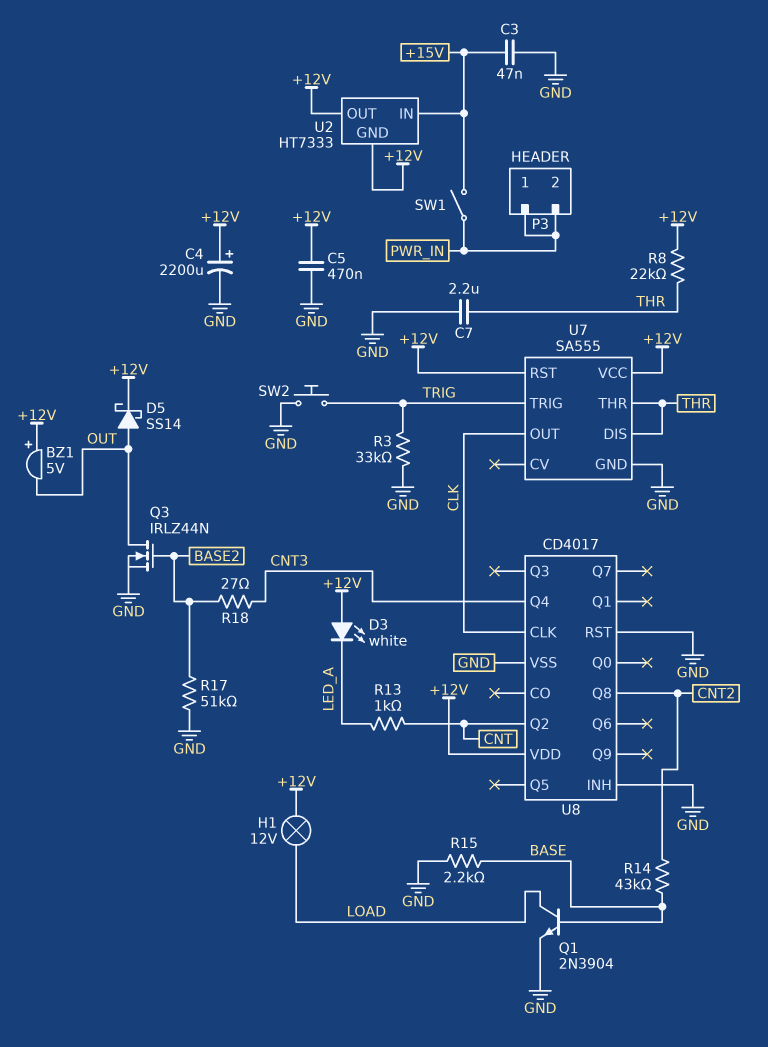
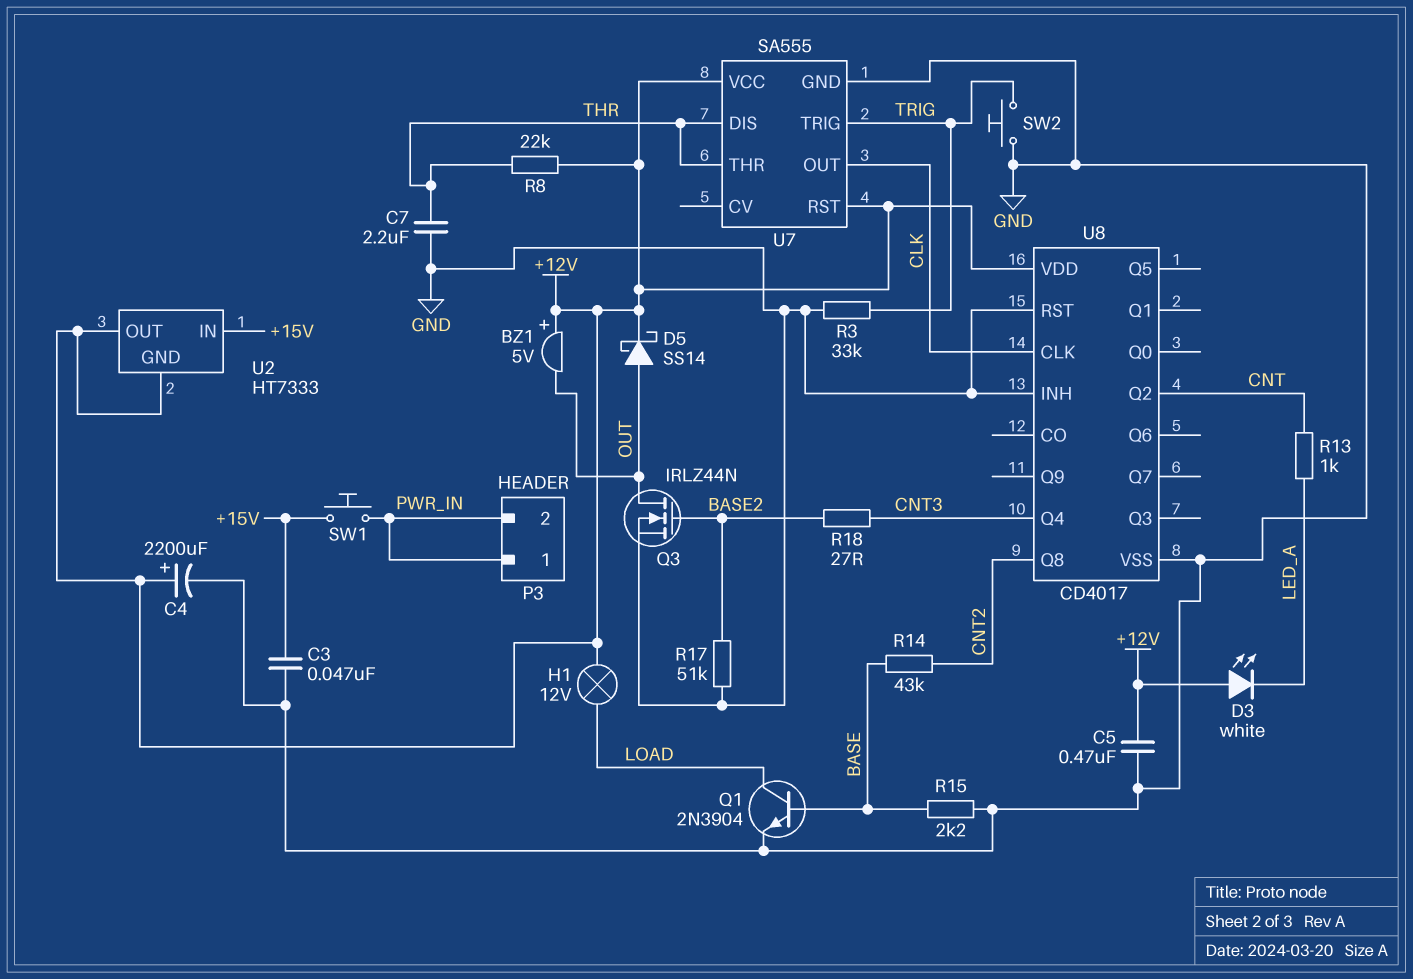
SW1: switch (+15V, PWR_IN) -> button (+15V, PWR_IN)

